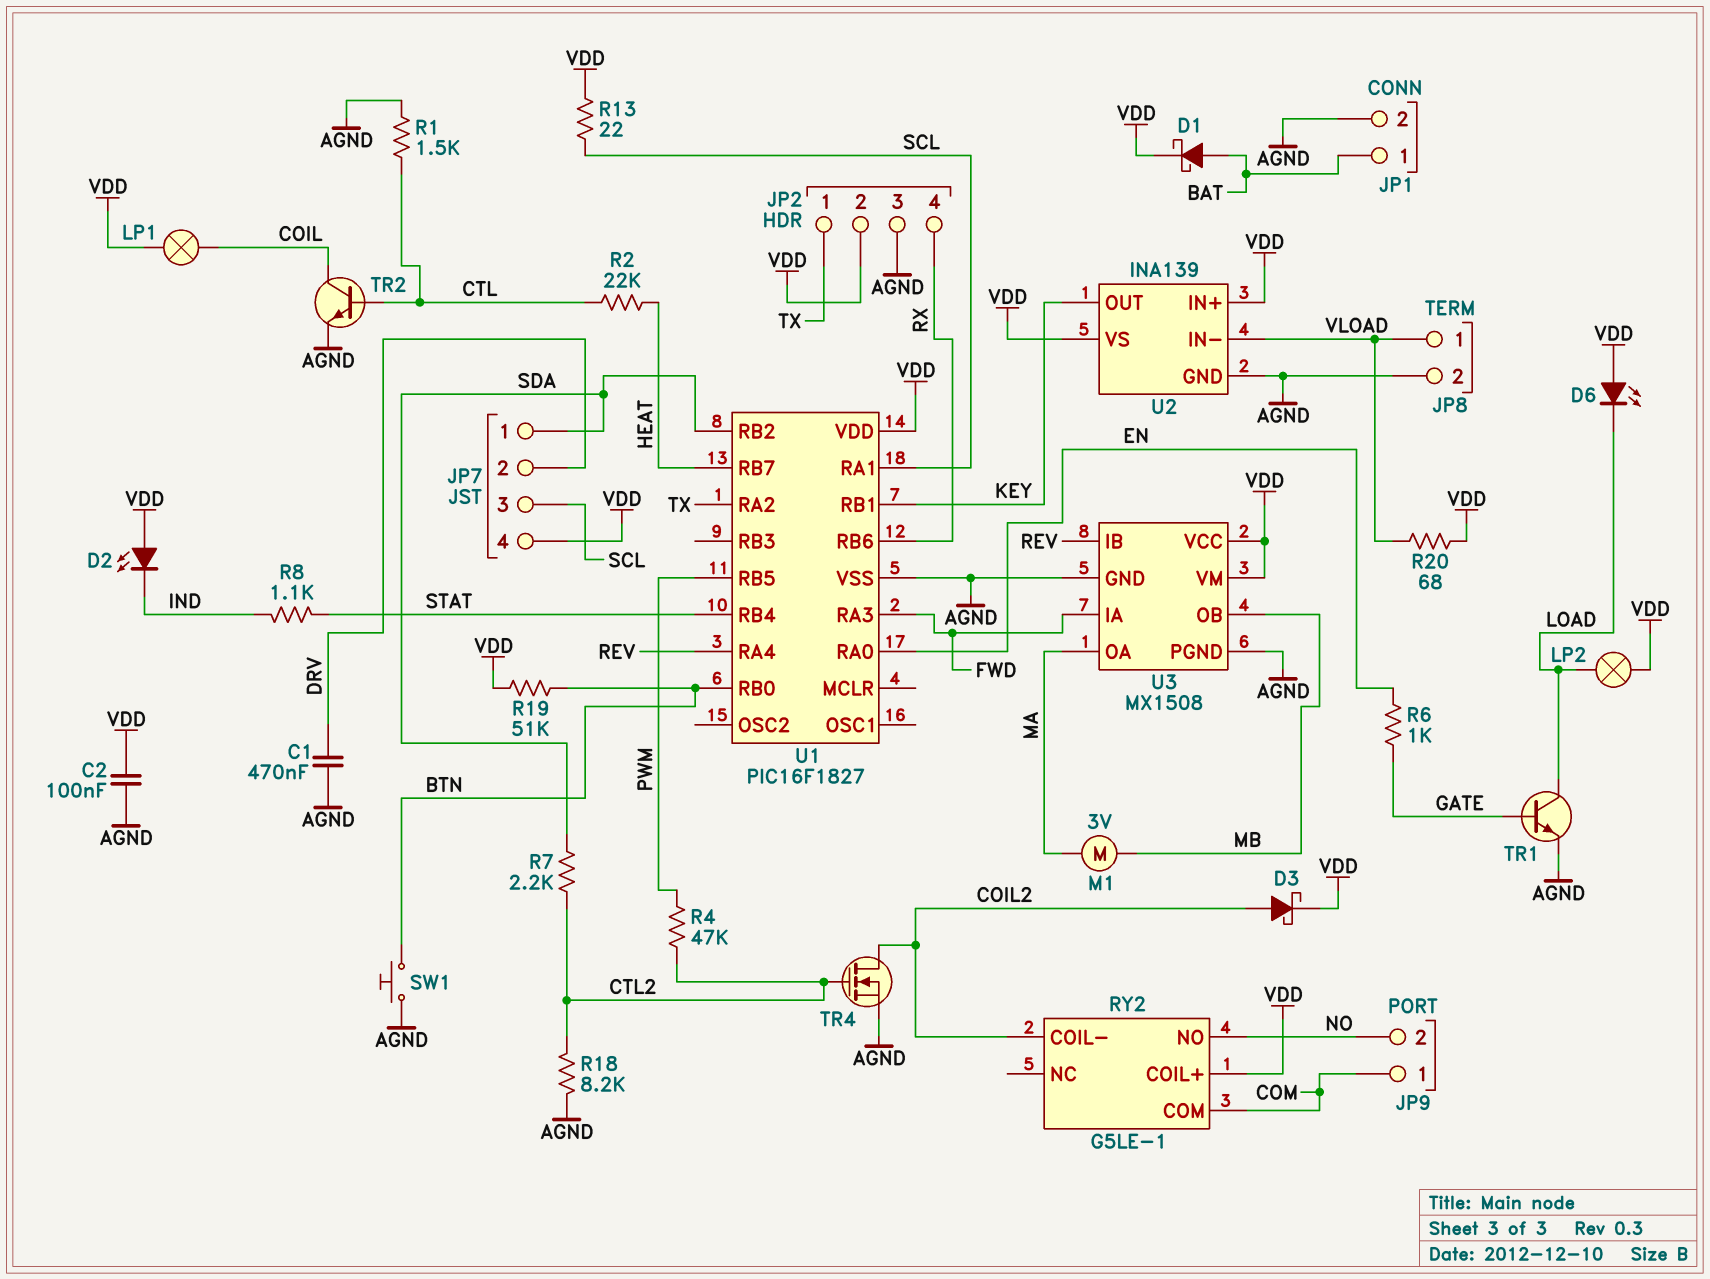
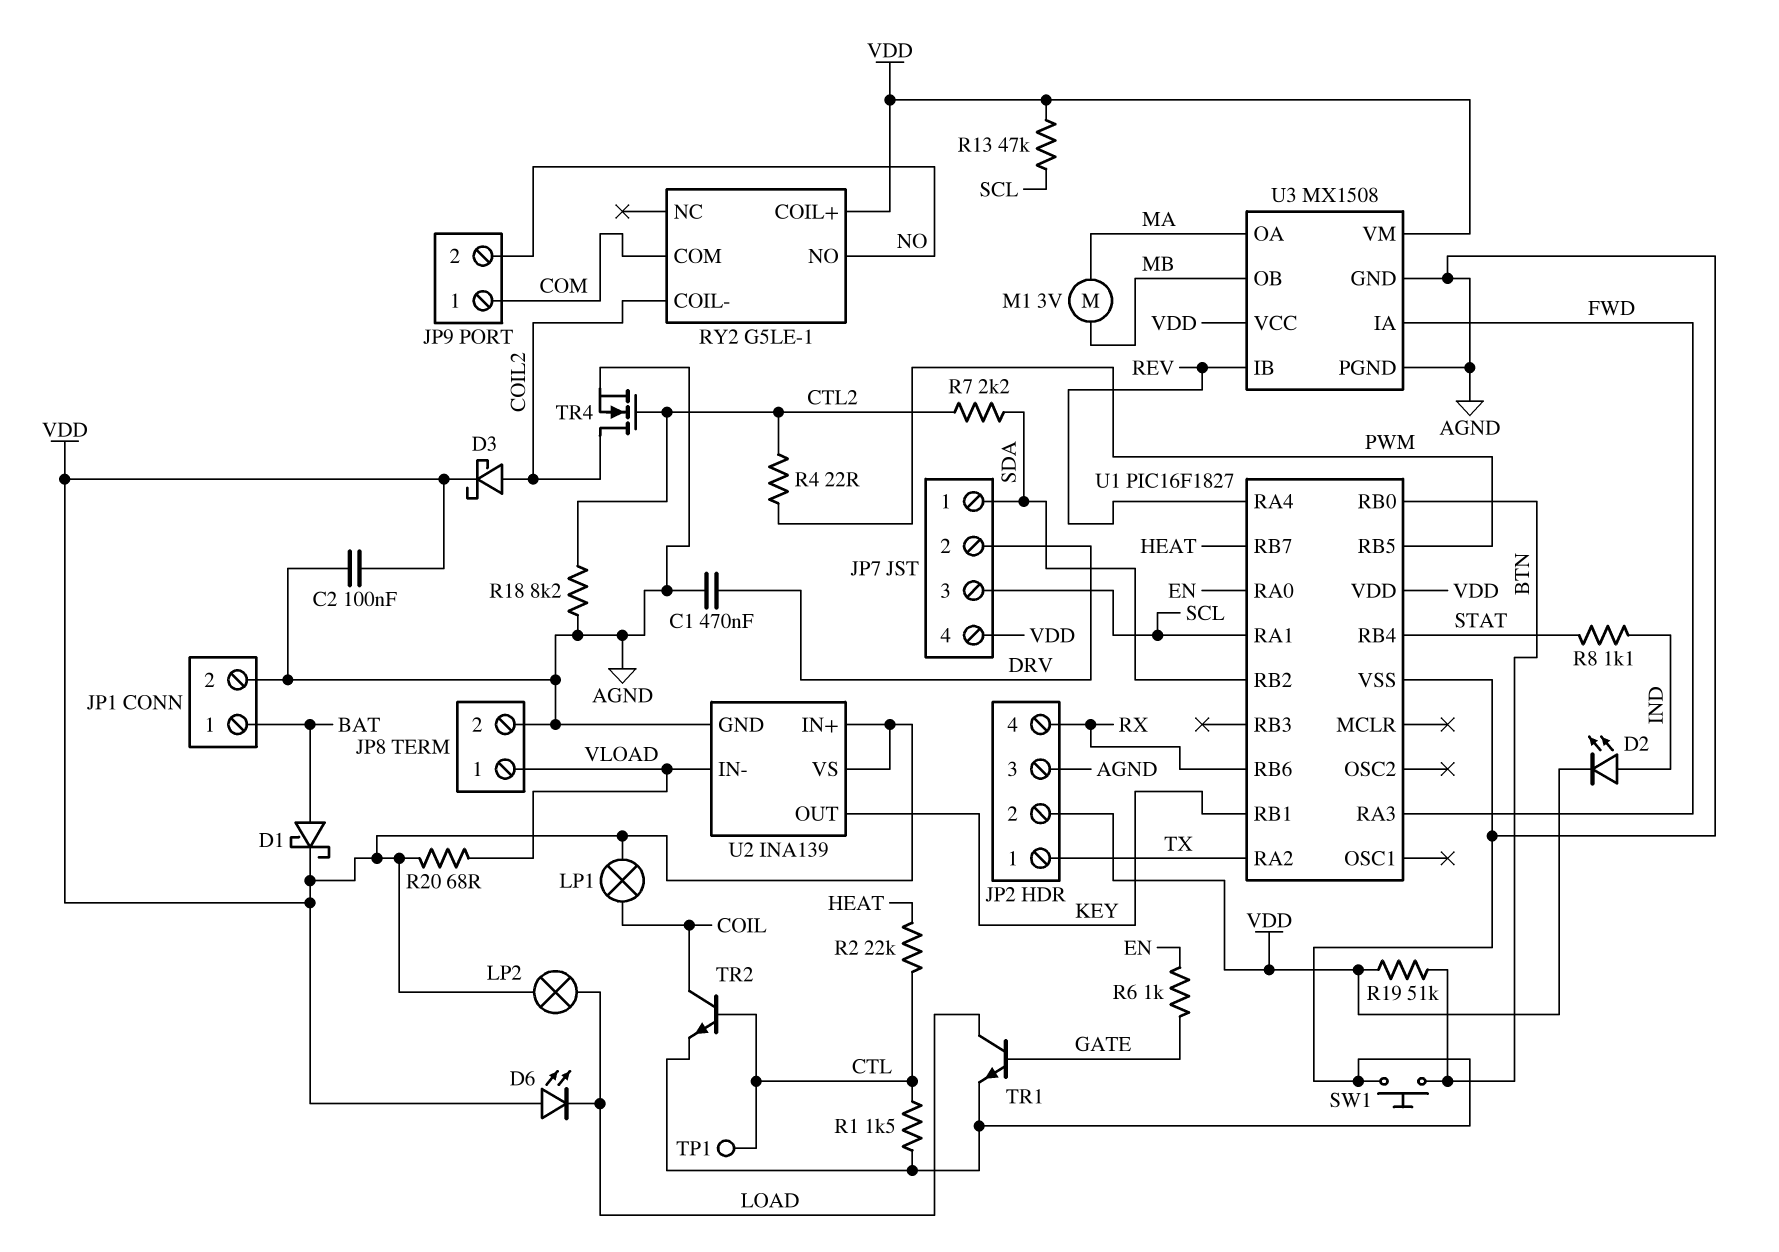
D2: LED (A VDD, K IND) -> LED (A IND, K VDD)
R4: 47k (CTL2, PWM) -> 22 (CTL2, PWM)
R13: 22 (SCL, VDD) -> 47k (SCL, VDD)
TP1: none -> test point (CTL)

